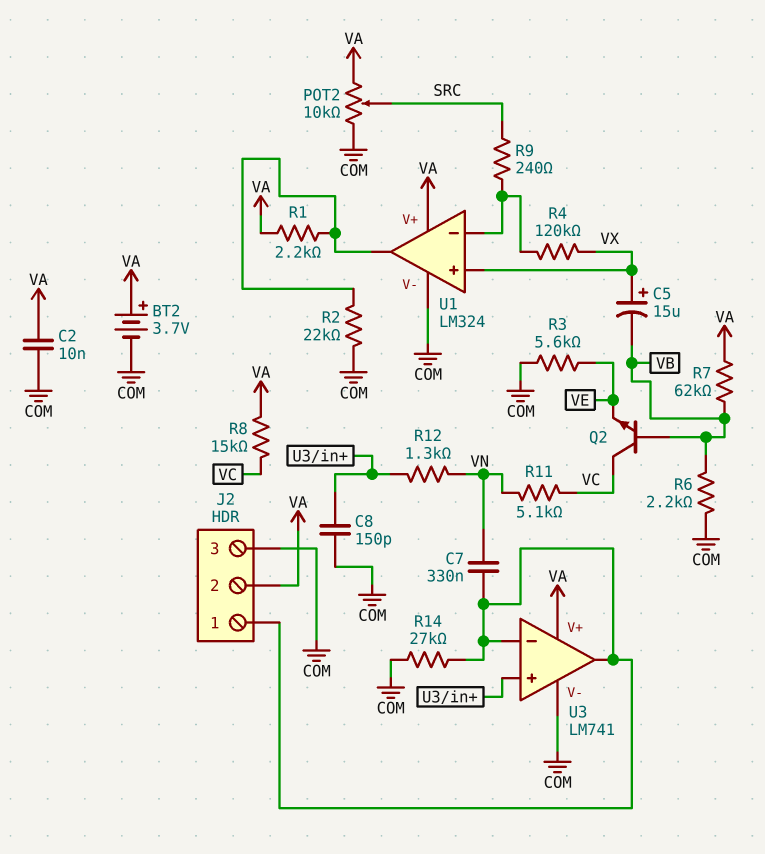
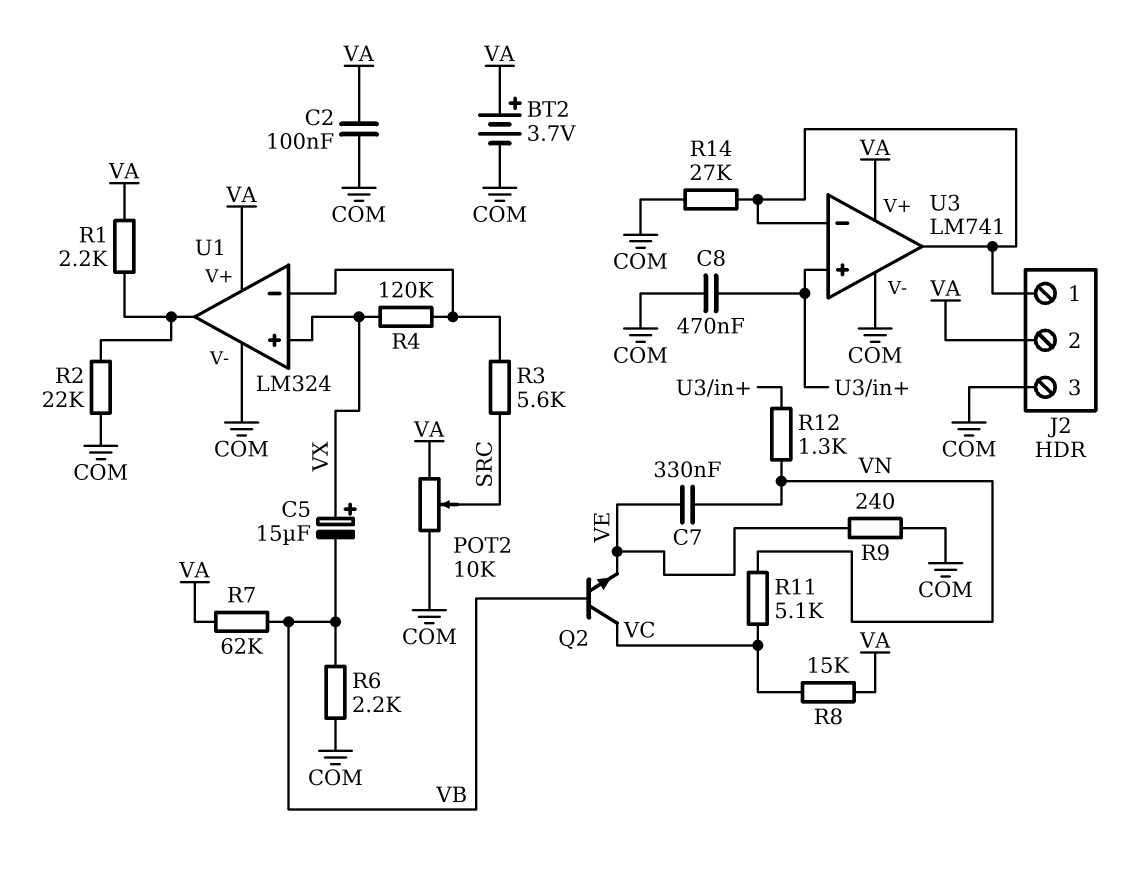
C2: 10nF (COM, VA) -> 100nF (COM, VA)
C7: 330nF (J2/1, VN) -> 330nF (VE, VN)
C8: 150pF (COM, U3/in+) -> 470nF (COM, U3/in+)
R3: 5.6k (COM, VE) -> 5.6k (SRC, U1/in-)
R9: 240 (SRC, U1/in-) -> 240 (COM, VE)

